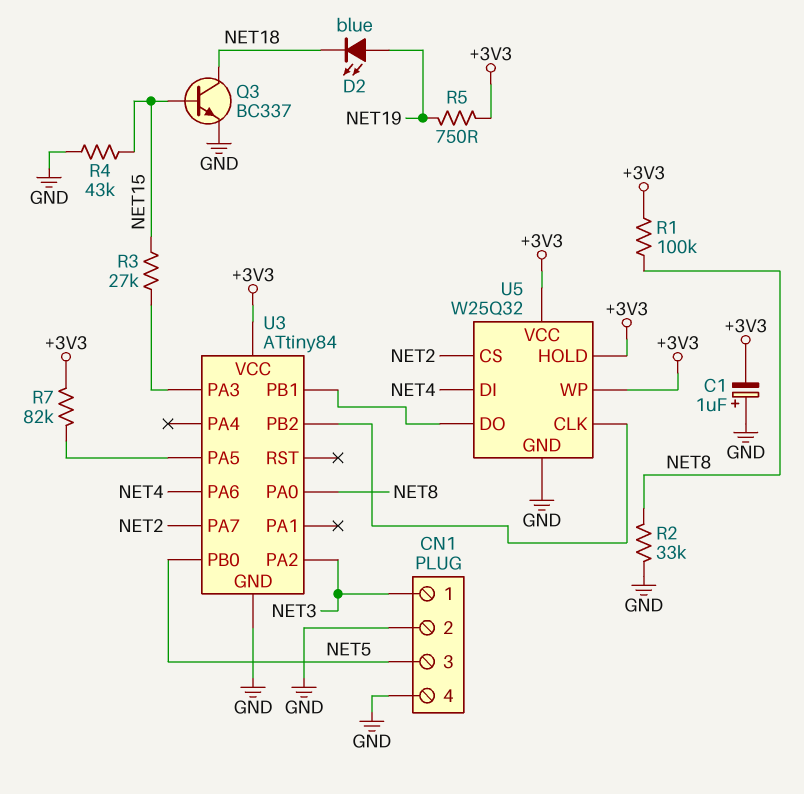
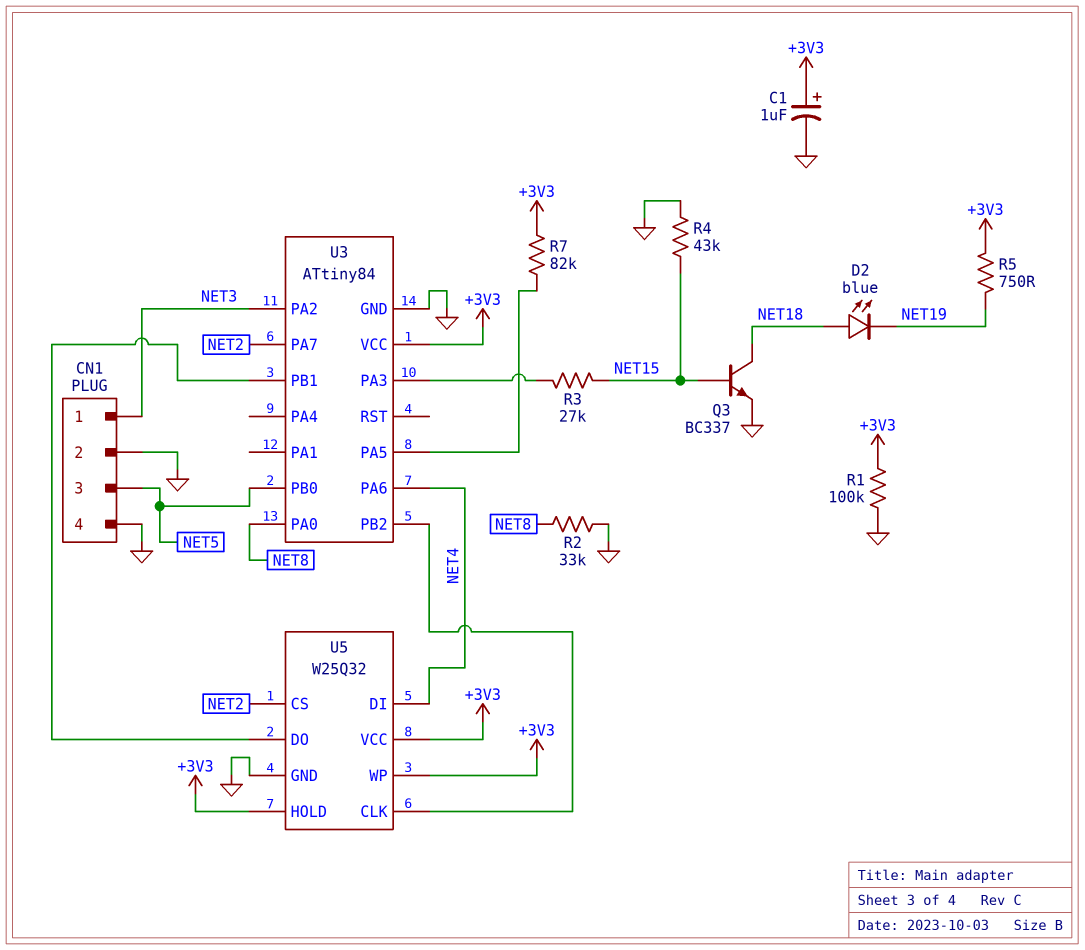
C1: 1uF (plus GND, minus +3V3) -> 1uF (plus +3V3, minus GND)
D2: LED blue (A NET19, K NET18) -> LED blue (A NET18, K NET19)
R1: 100k (+3V3, NET8) -> 100k (+3V3, GND)

